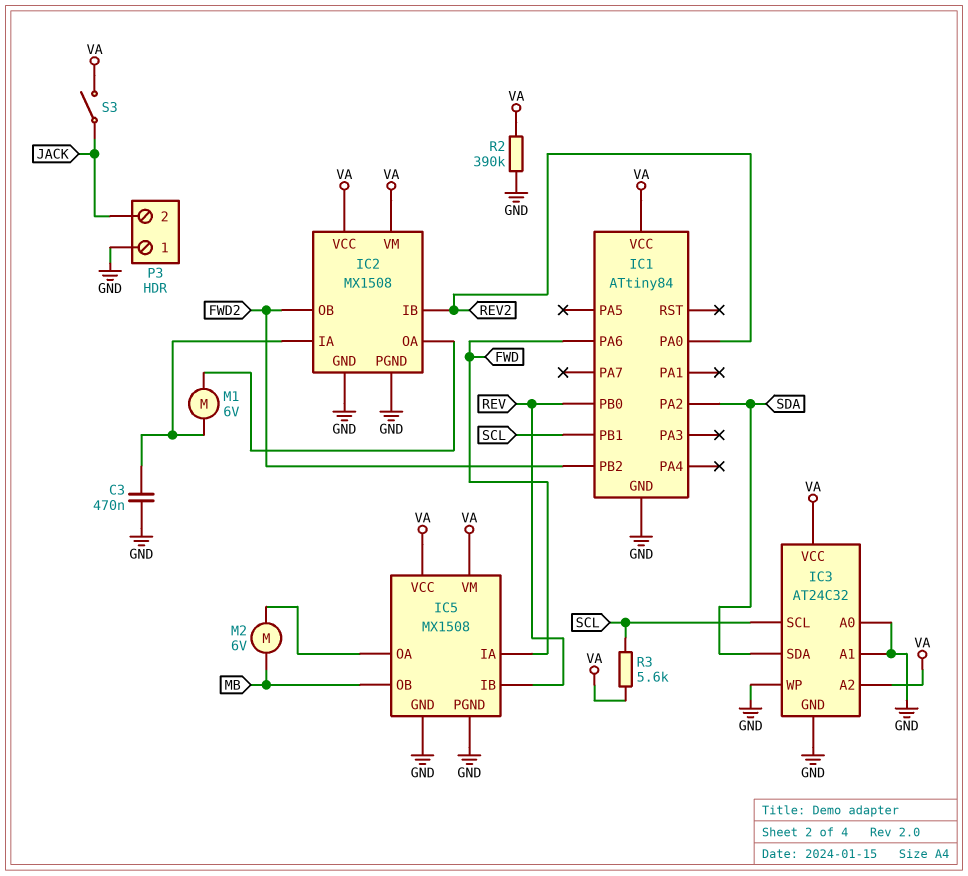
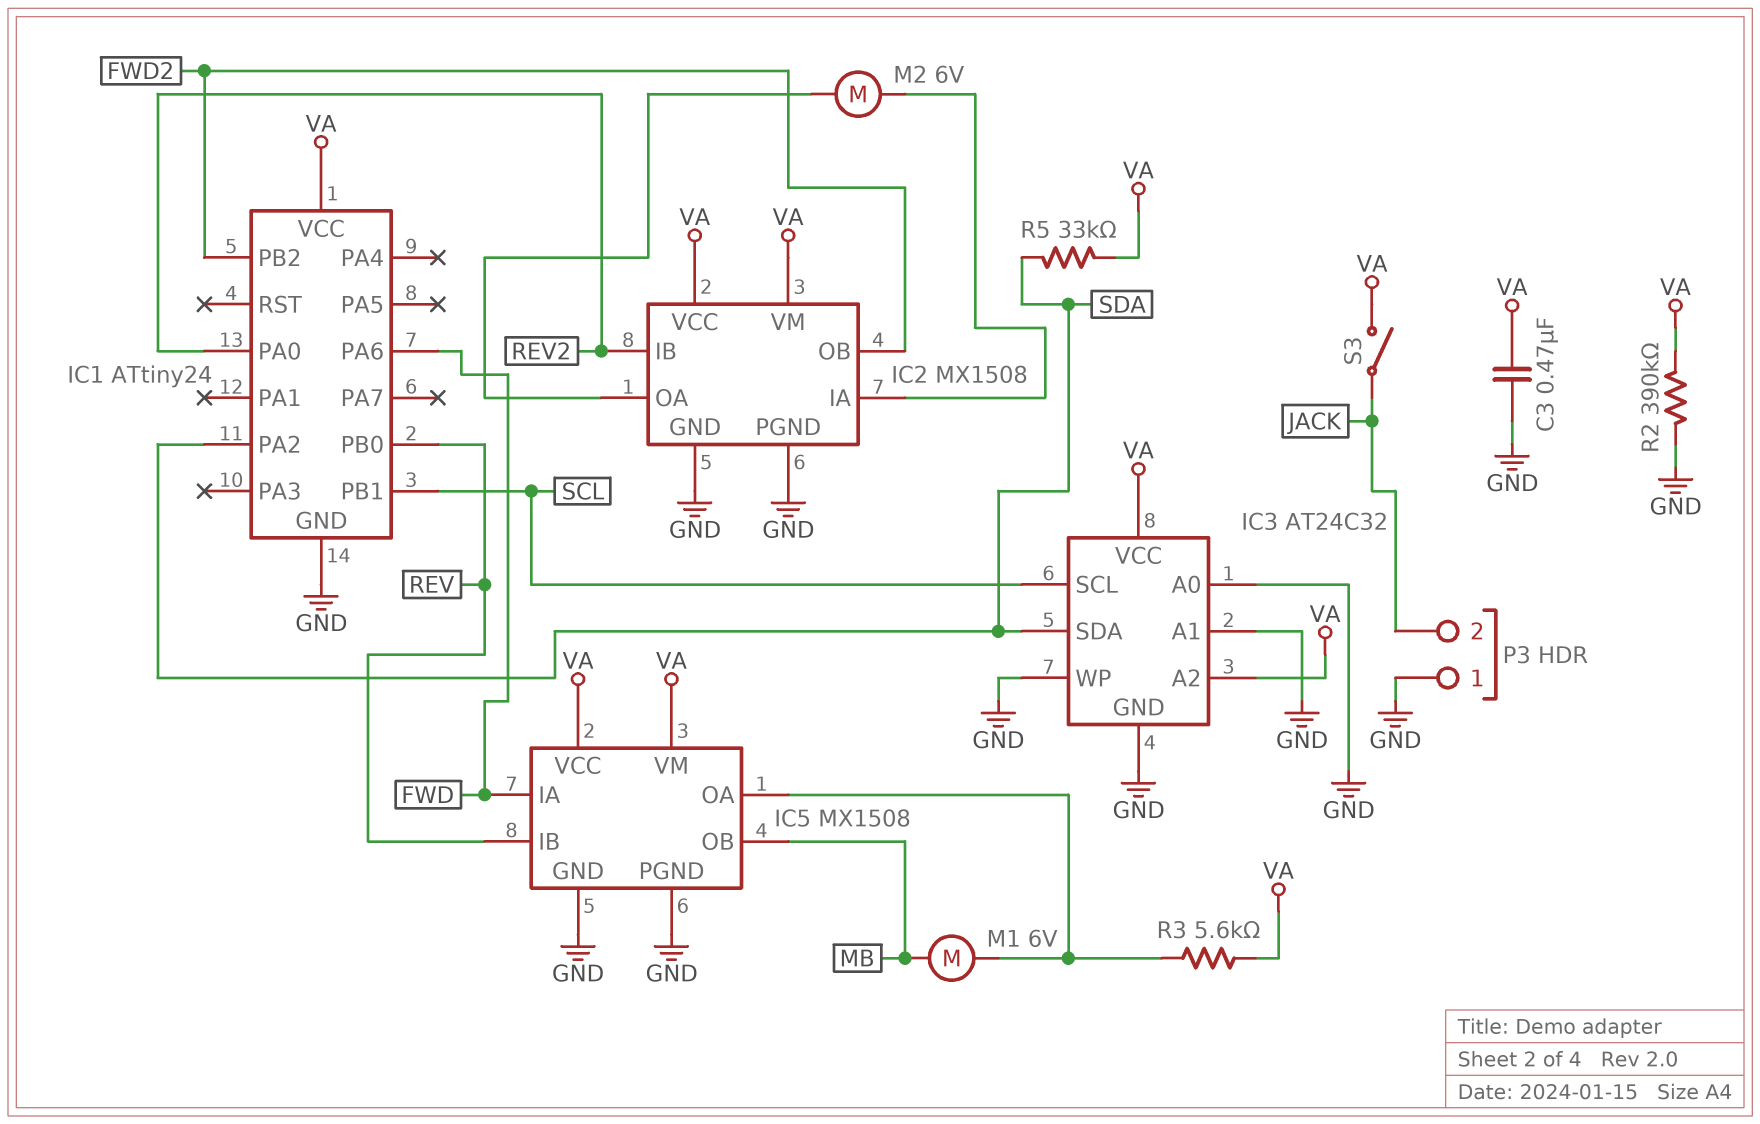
C3: 470nF (GND, IC2/IA) -> 470nF (GND, VA)
IC1: ATtiny84 -> ATtiny24
M1: motor 6V (IC2/IA, IC2/OA) -> motor 6V (IC5/OA, MB)
M2: motor 6V (IC5/OA, MB) -> motor 6V (IC2/IA, IC2/OA)
R3: 5.6k (SCL, VA) -> 5.6k (IC5/OA, VA)
R5: none -> 33k (SDA, VA)

